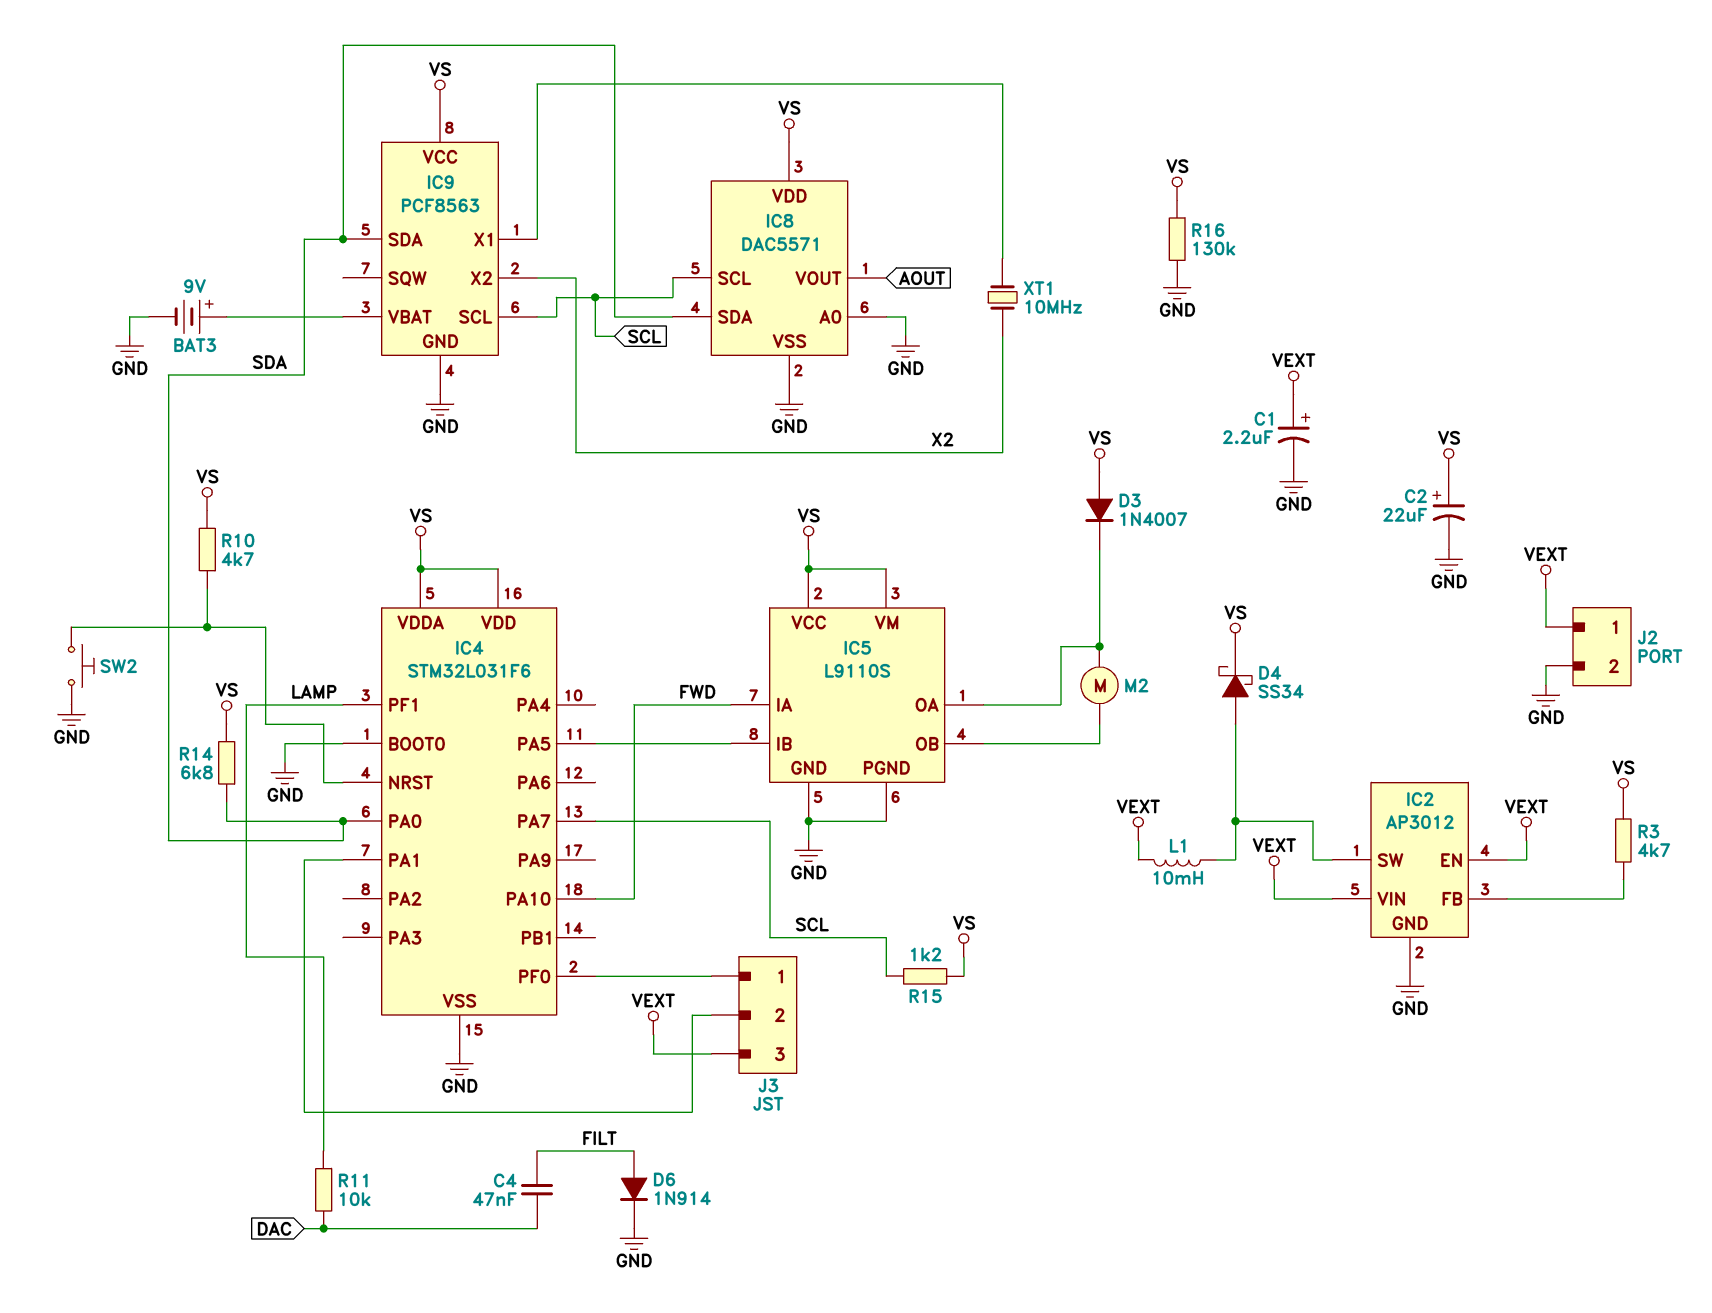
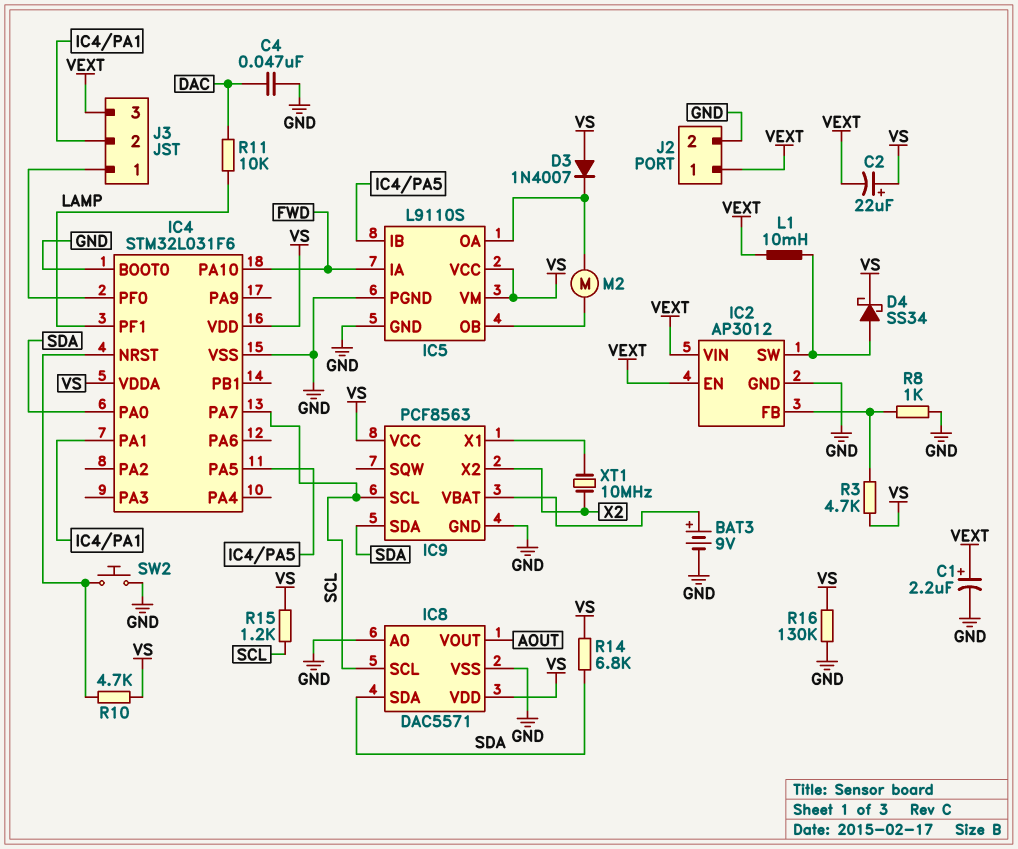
C2: 22uF (plus VS, minus GND) -> 22uF (plus VS, minus VEXT)
C4: 47nF (DAC, FILT) -> 47nF (DAC, GND)
D6: diode 1N914 (A FILT, K GND) -> none
R8: none -> 1k (GND, IC2/FB)

